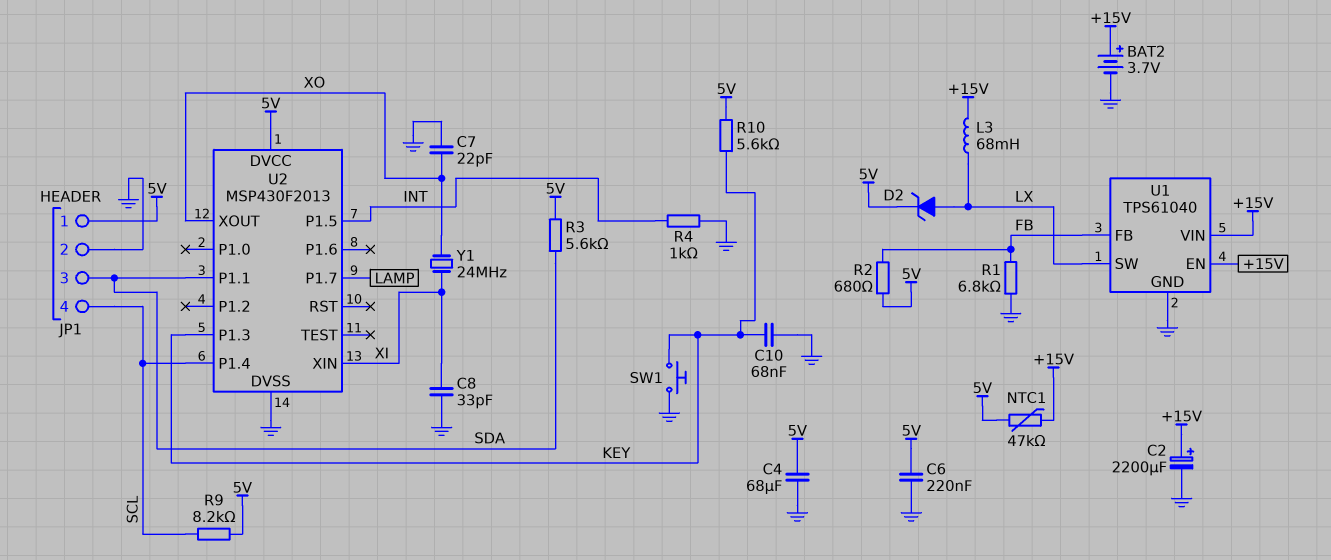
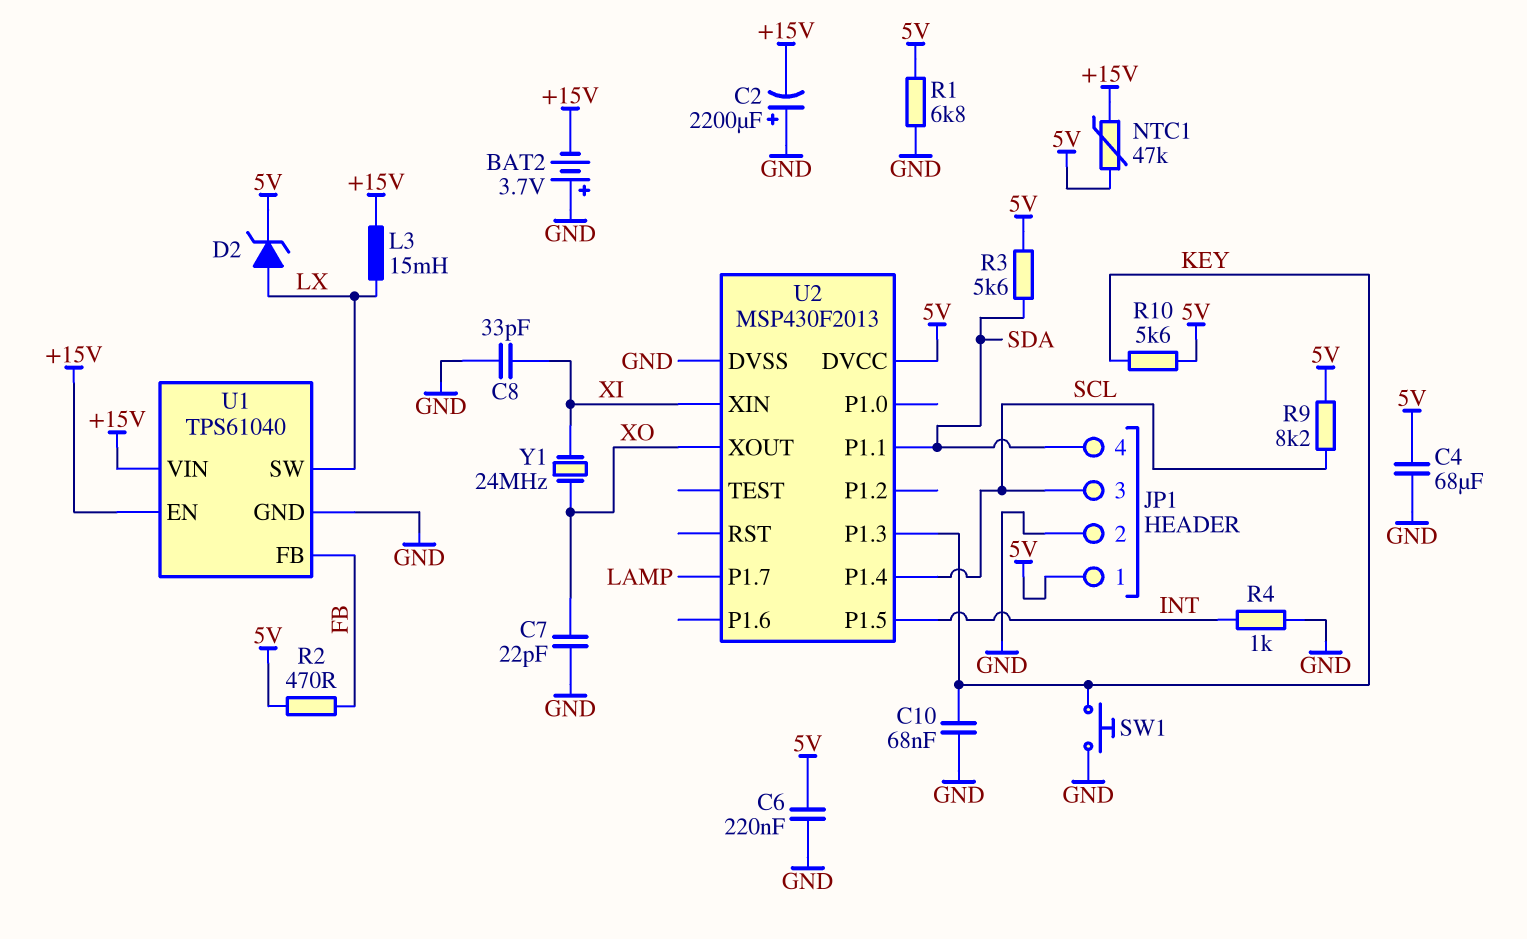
BAT2: 3.7V (plus +15V, minus GND) -> 3.7V (plus GND, minus +15V)
C2: 2200uF (plus +15V, minus GND) -> 2200uF (plus GND, minus +15V)
JP1 pin 3: SDA -> SCL
JP1 pin 4: SCL -> SDA
L3: 68mH (+15V, LX) -> 15mH (+15V, LX)
R1: 6.8k (FB, GND) -> 6.8k (5V, GND)
R2: 680 (5V, FB) -> 470 (5V, FB)

